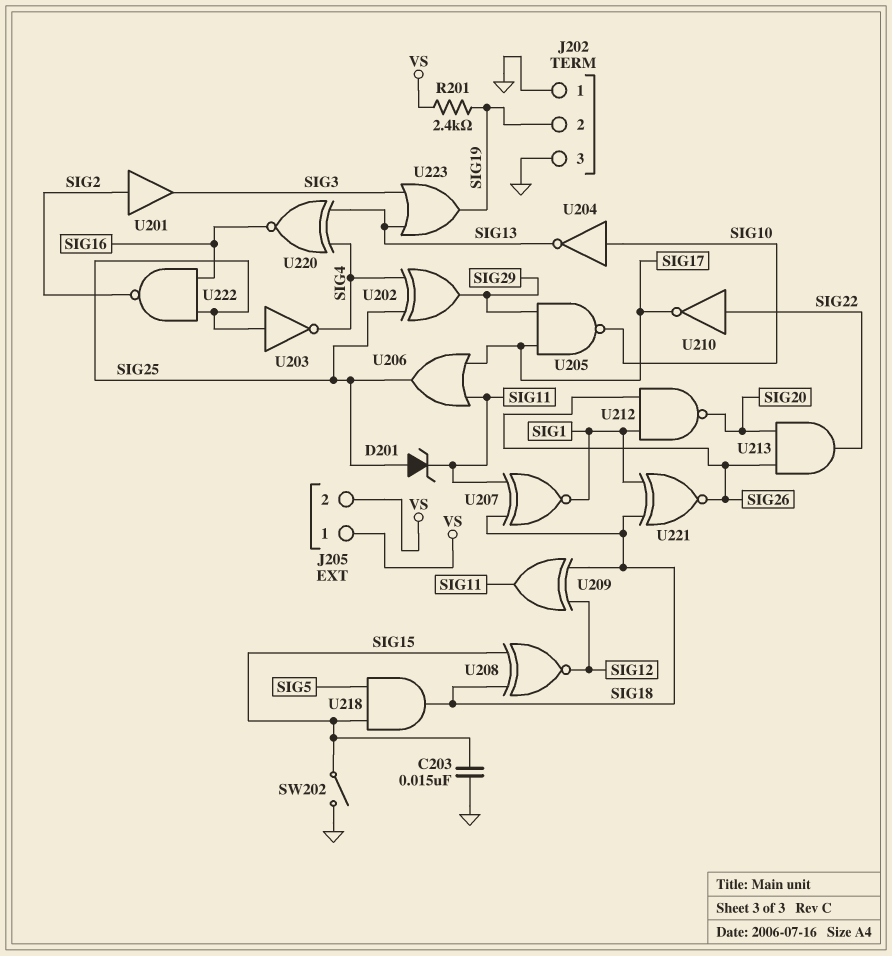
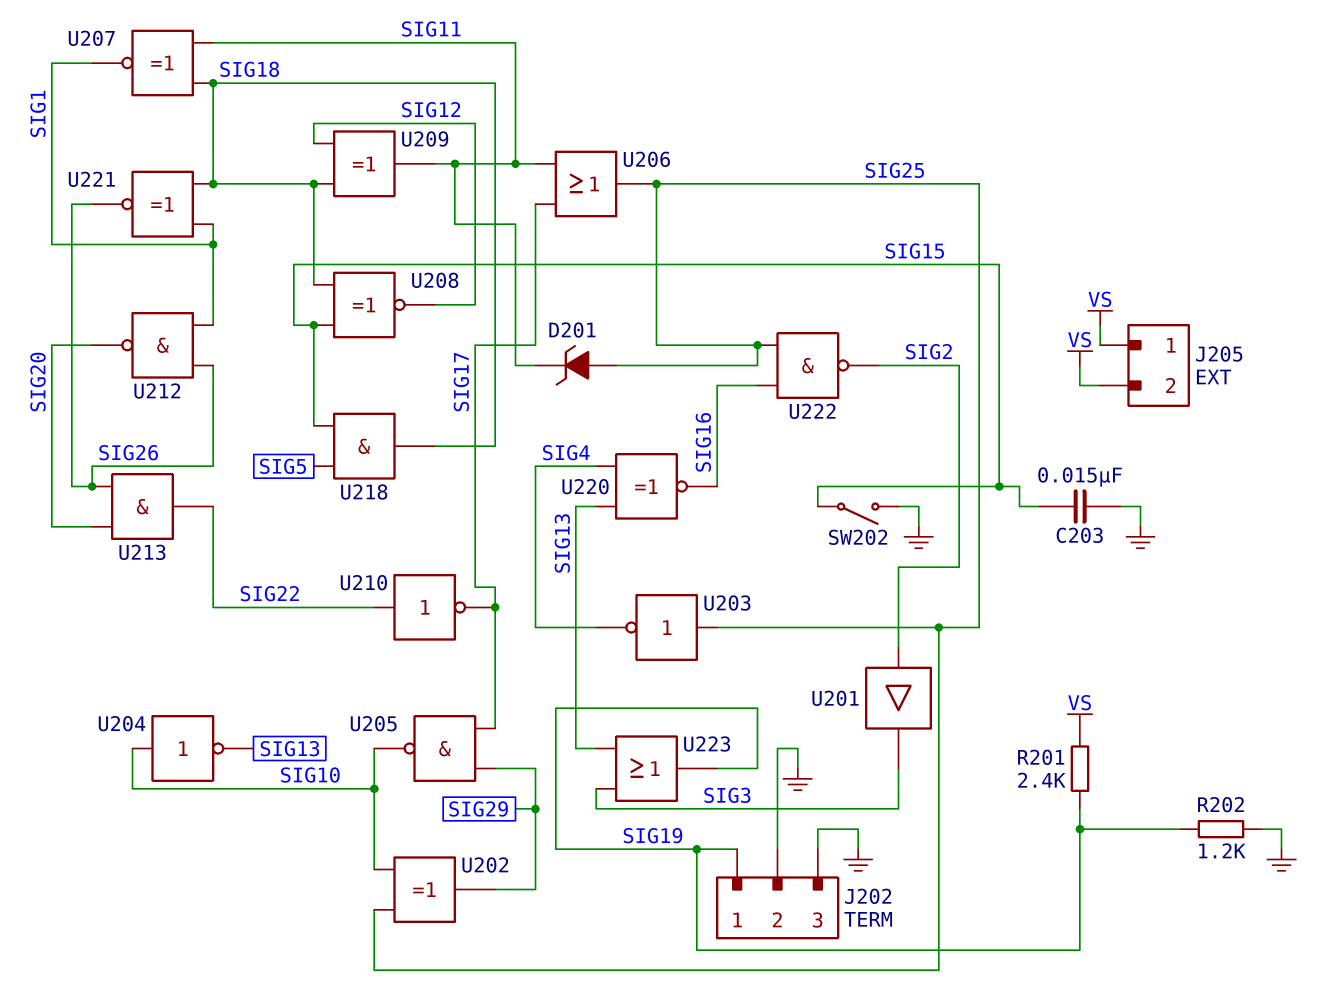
J202 pin 1: GND -> SIG19
J202 pin 2: SIG19 -> GND
R202: none -> 1.2k (GND, SIG19)
U202: XOR (in SIG4, in SIG25, out SIG29) -> XOR (in SIG10, in SIG25, out SIG29)

